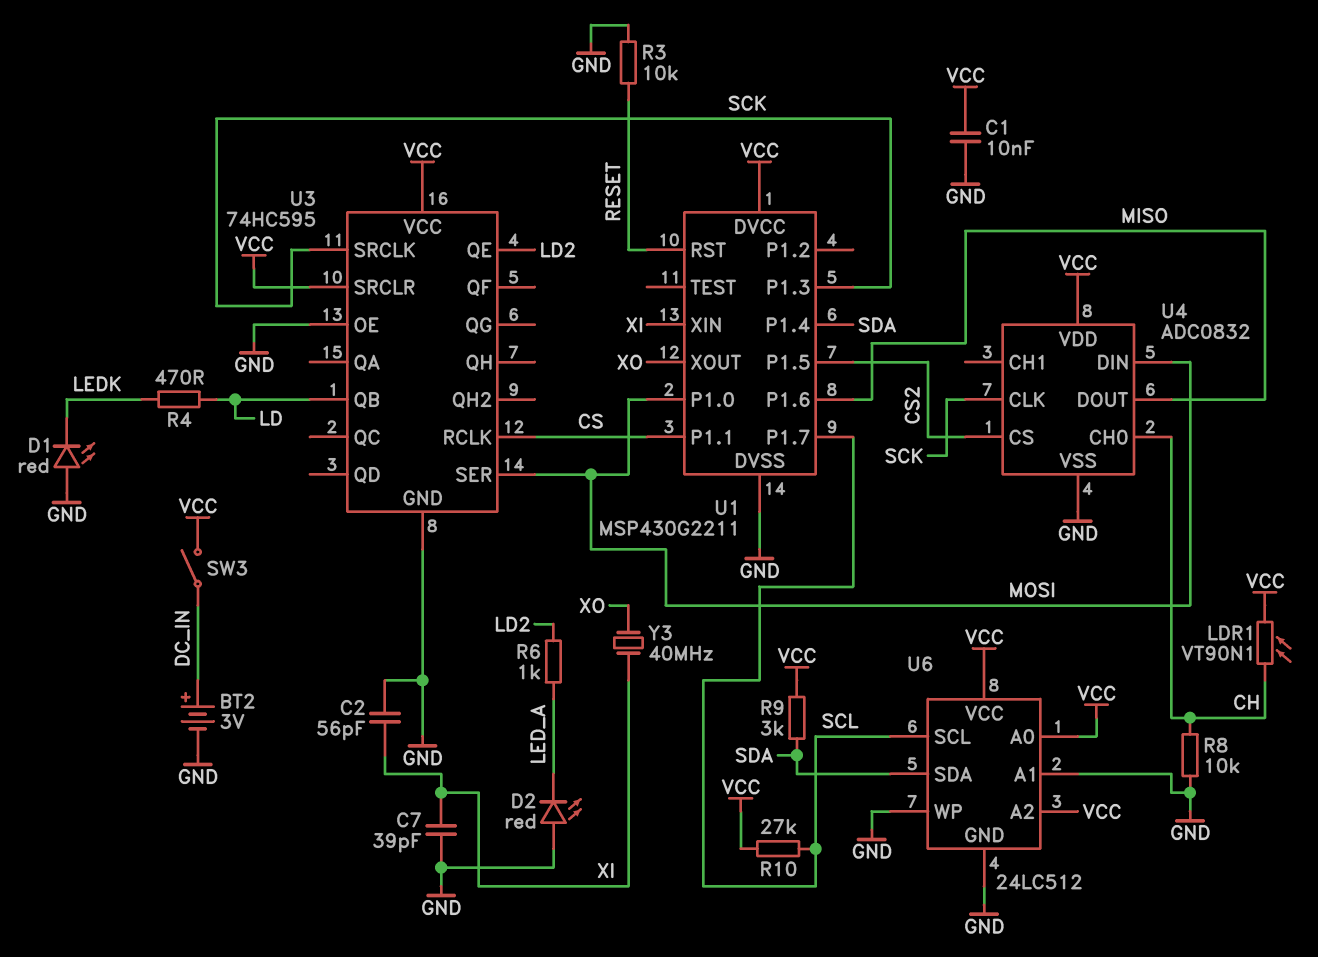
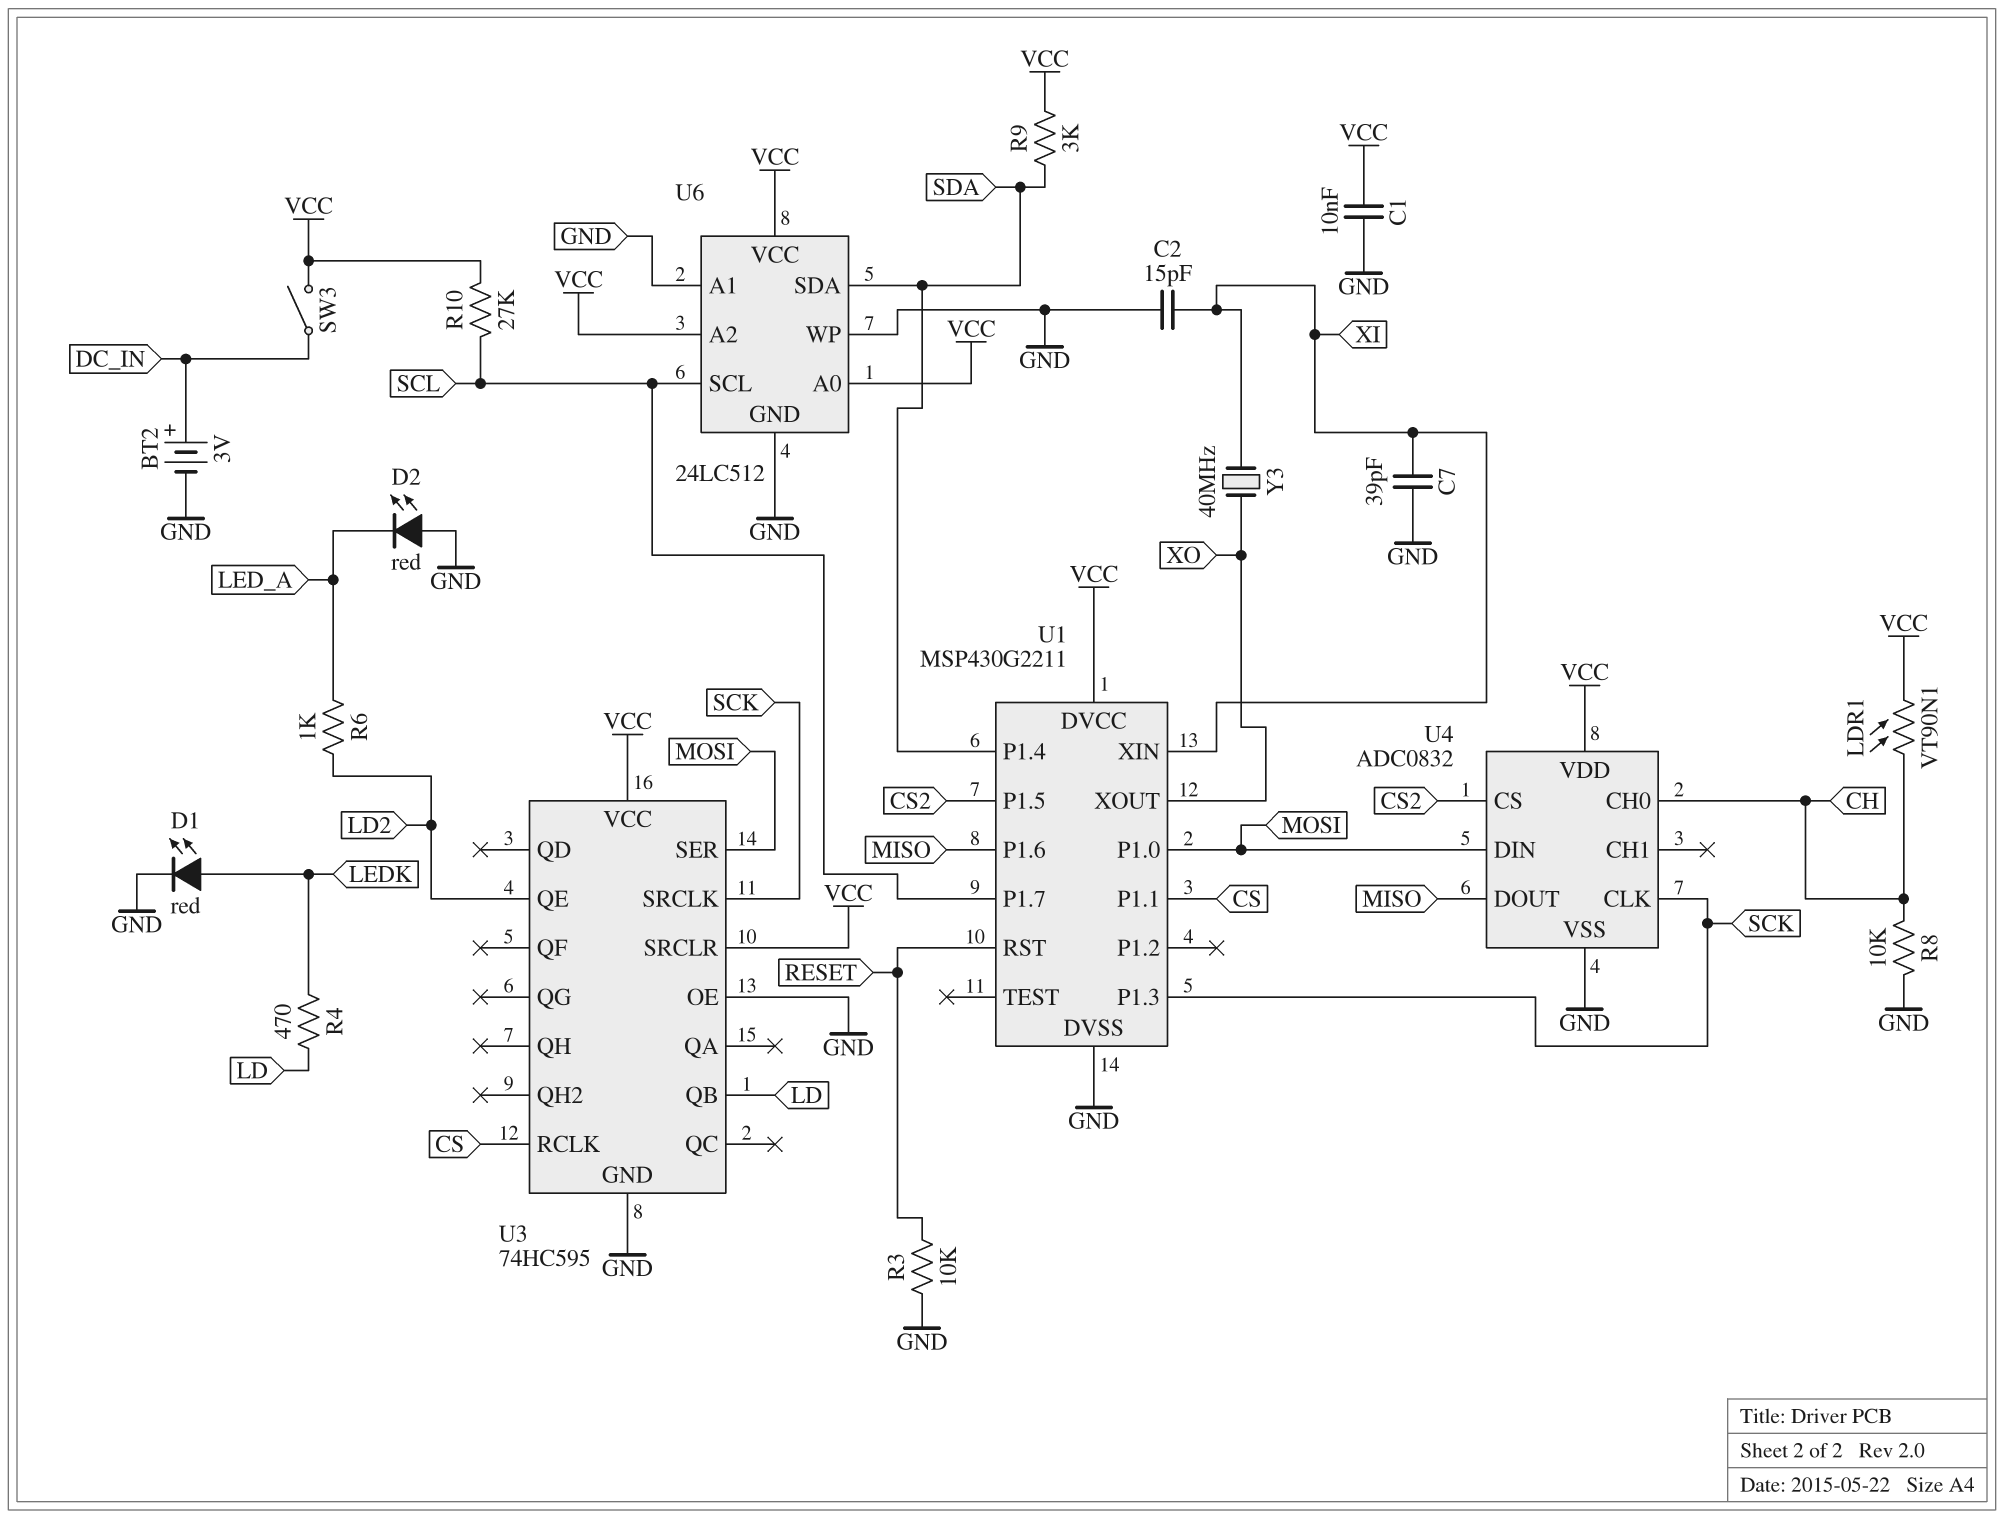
C2: 56pF (GND, XI) -> 15pF (GND, XI)
D1: LED red (A GND, K LEDK) -> LED red (A LEDK, K GND)

